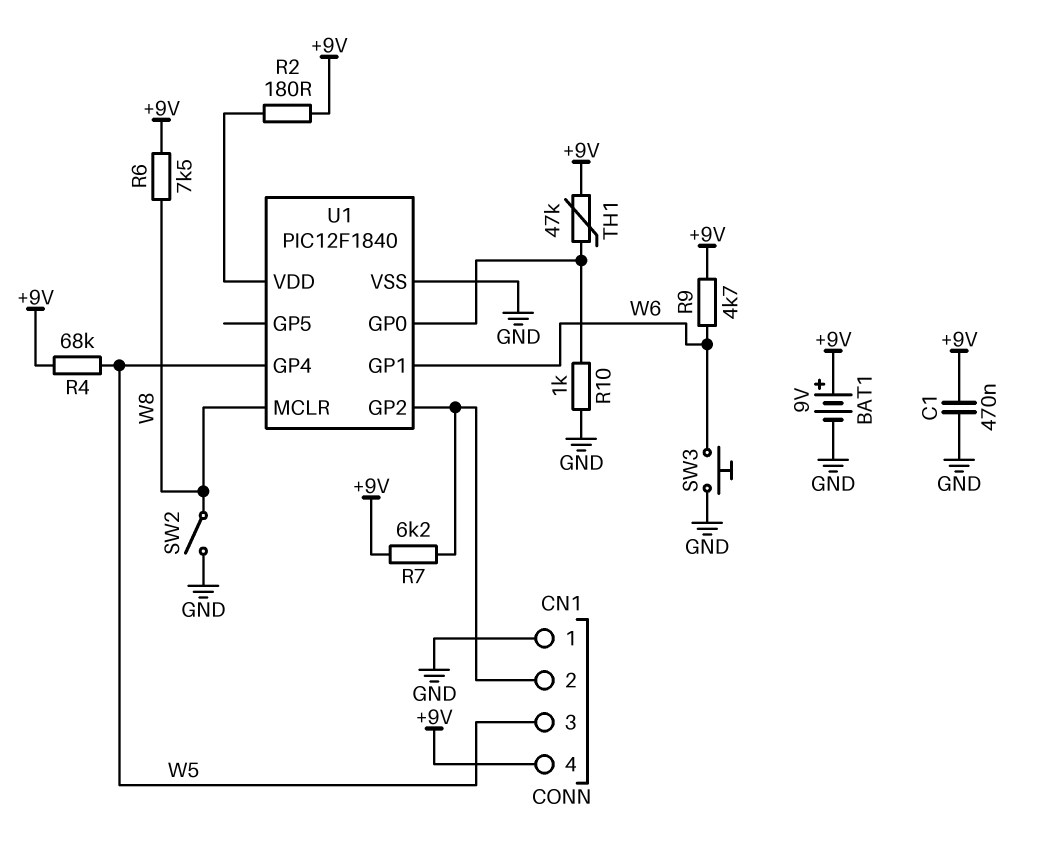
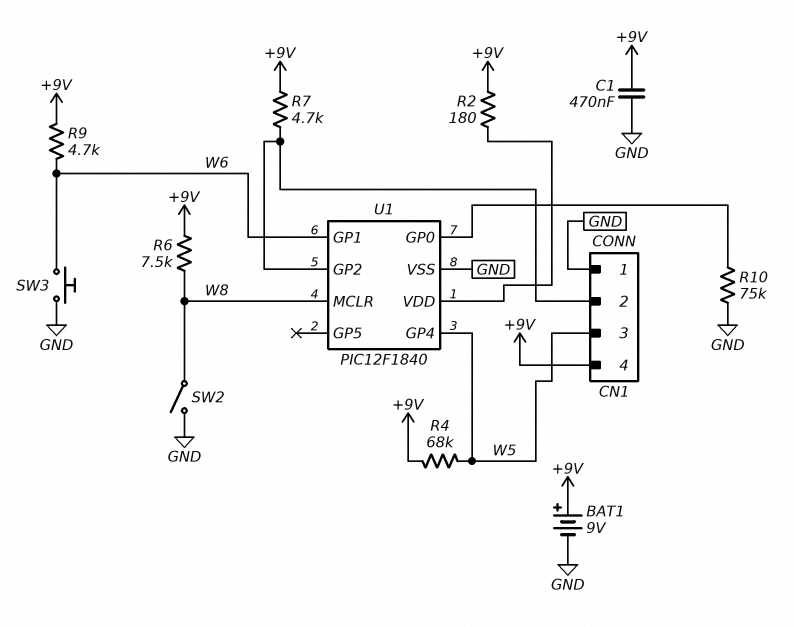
R7: 6.2k (+9V, CN1/2) -> 4.7k (+9V, CN1/2)
R10: 1k (GND, U1/GP0) -> 75k (GND, U1/GP0)
TH1: 47k (+9V, U1/GP0) -> none

